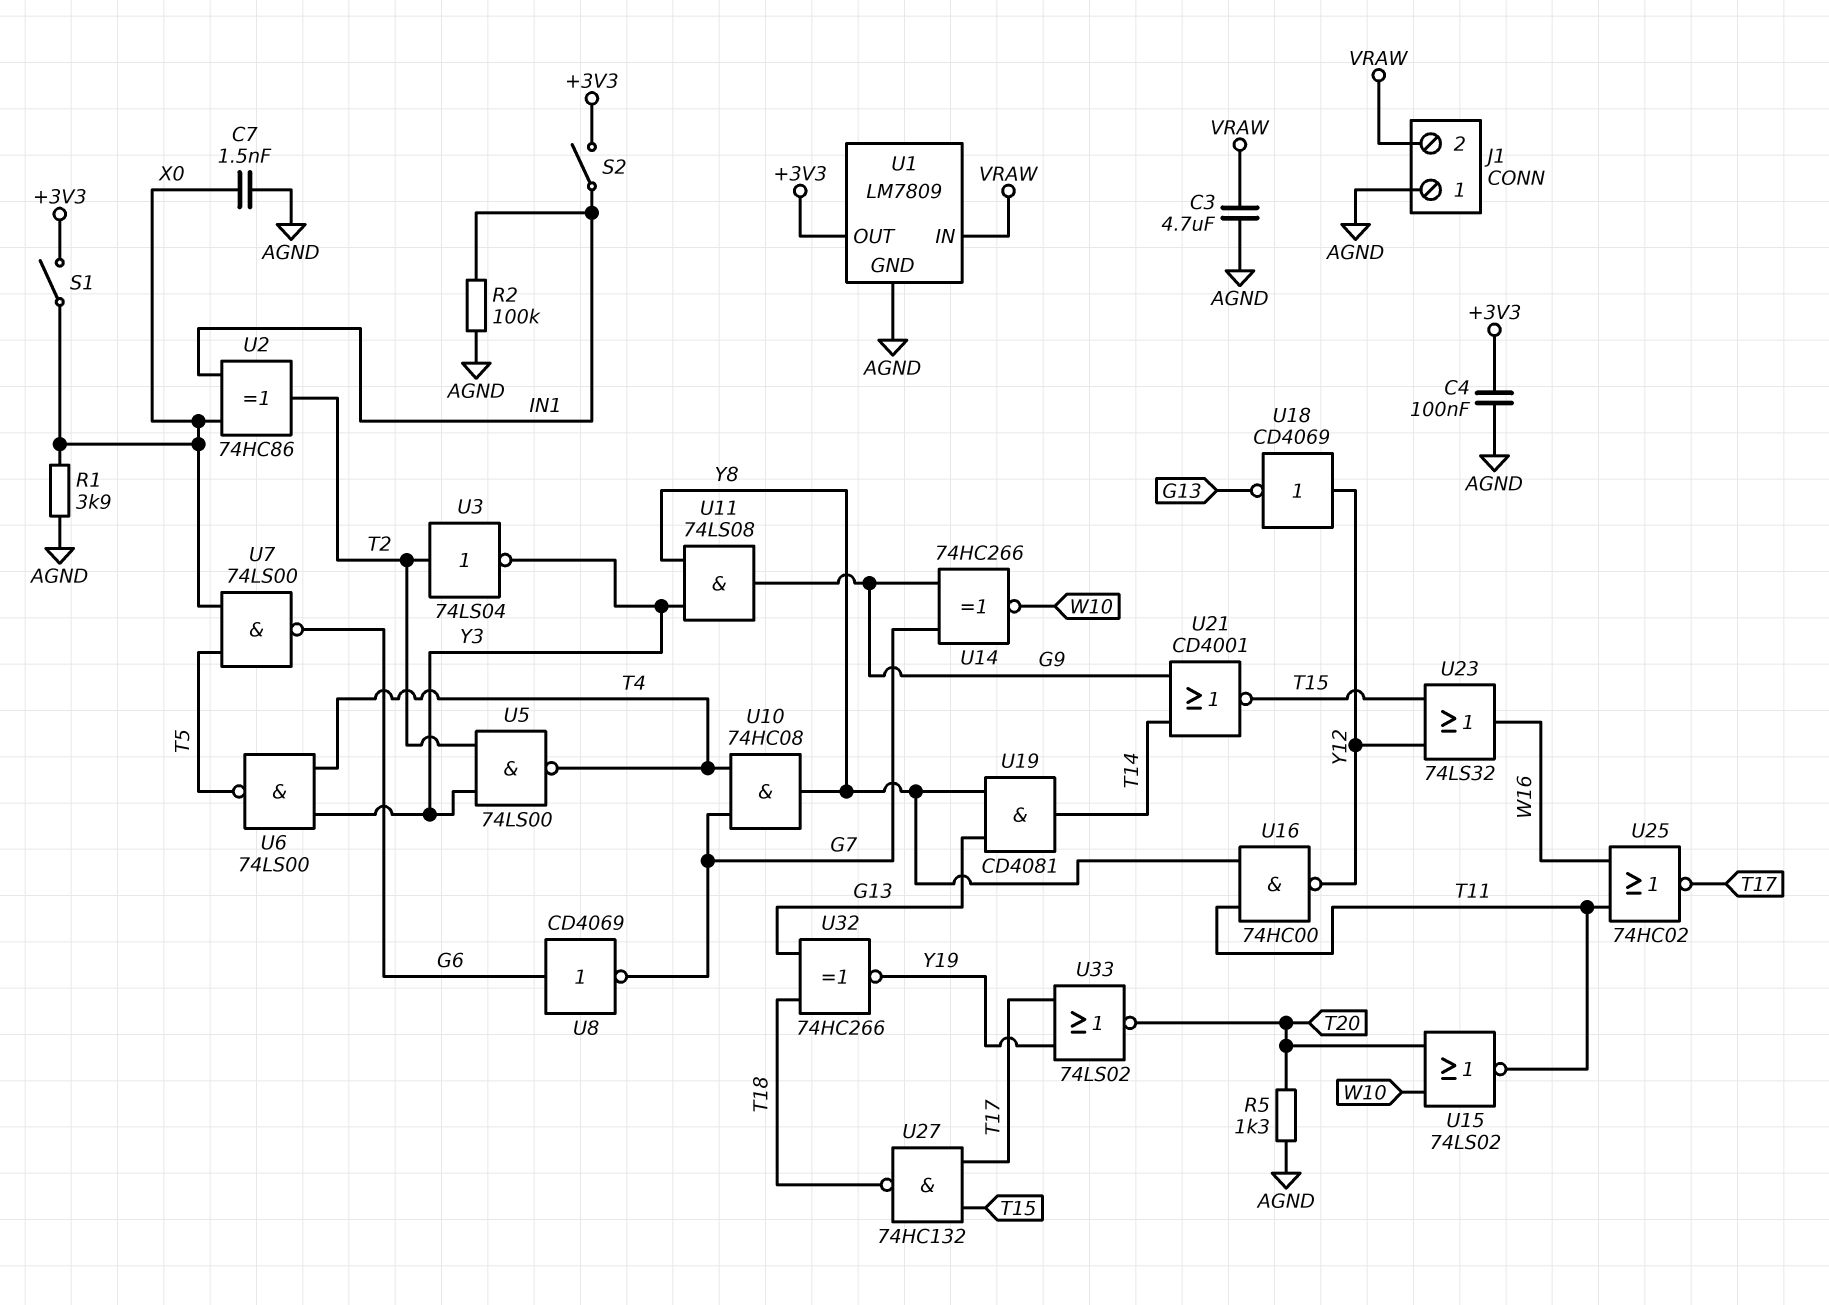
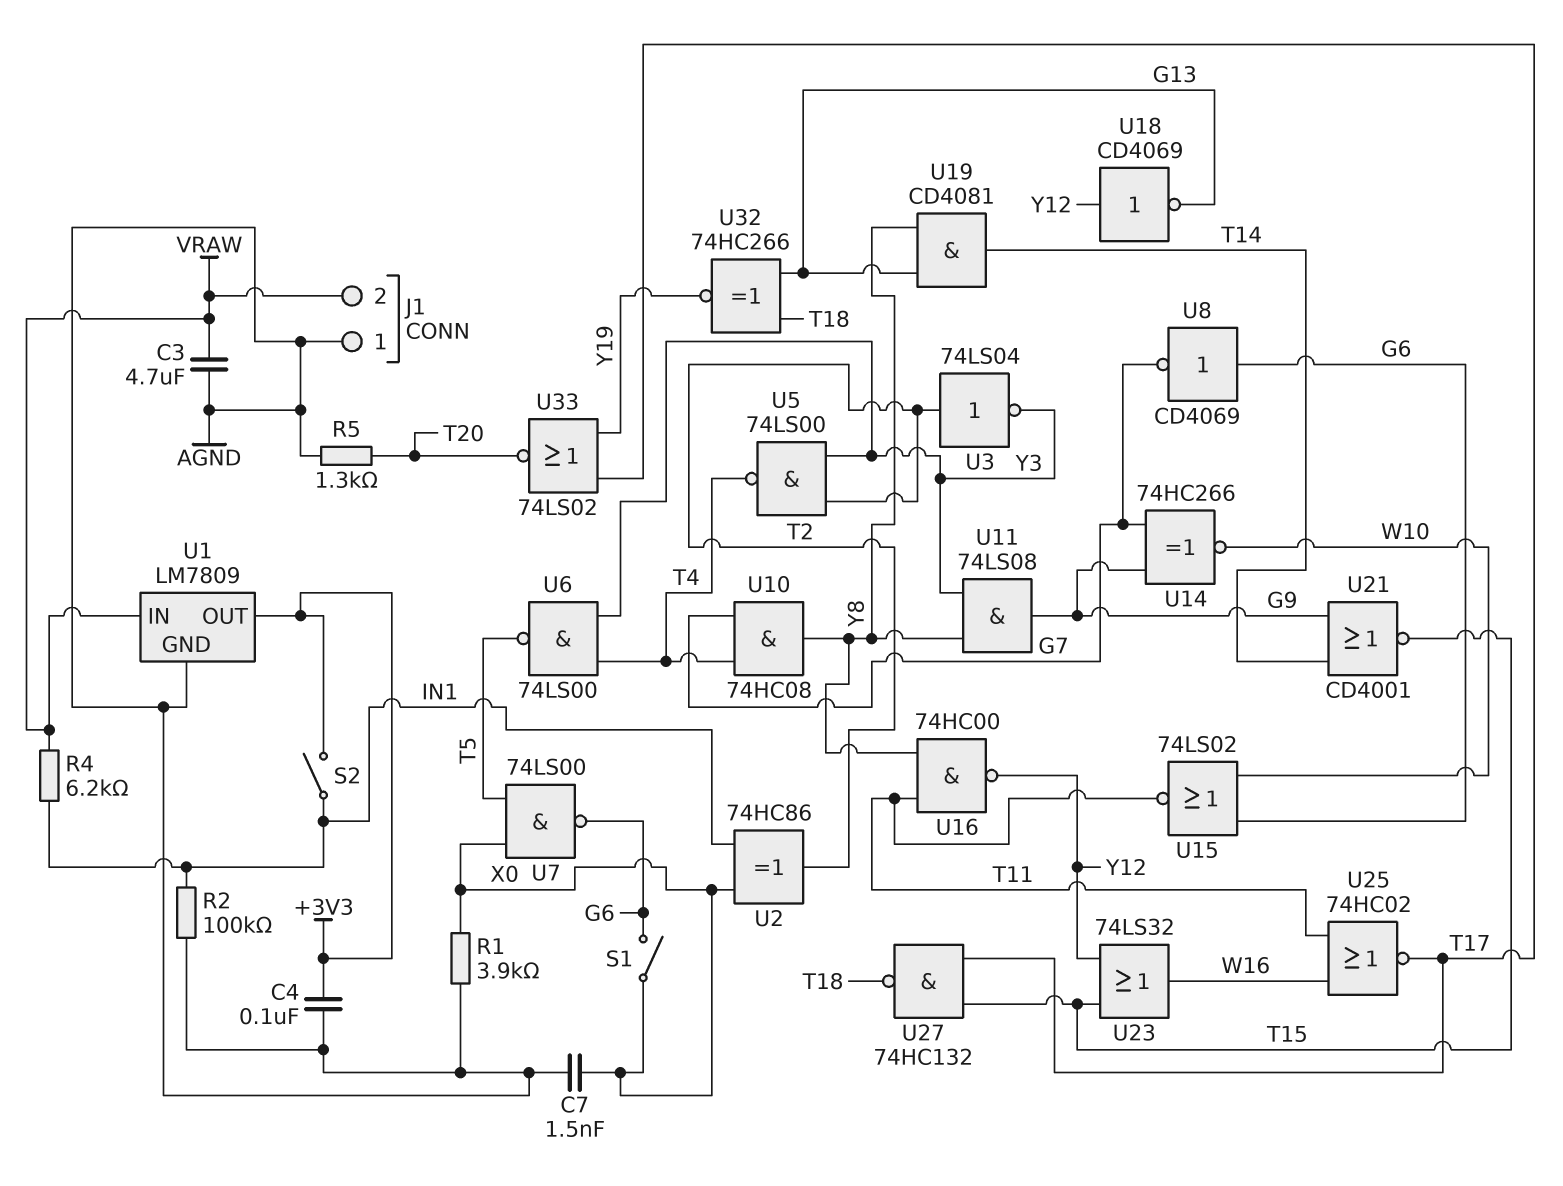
R4: none -> 6.2k (IN1, VRAW)
S1: switch (+3V3, X0) -> switch (G6, X0)
U15: NOR 74LS02 (in T20, in W10, out T11) -> NOR 74LS02 (in G6, in W10, out T11)

